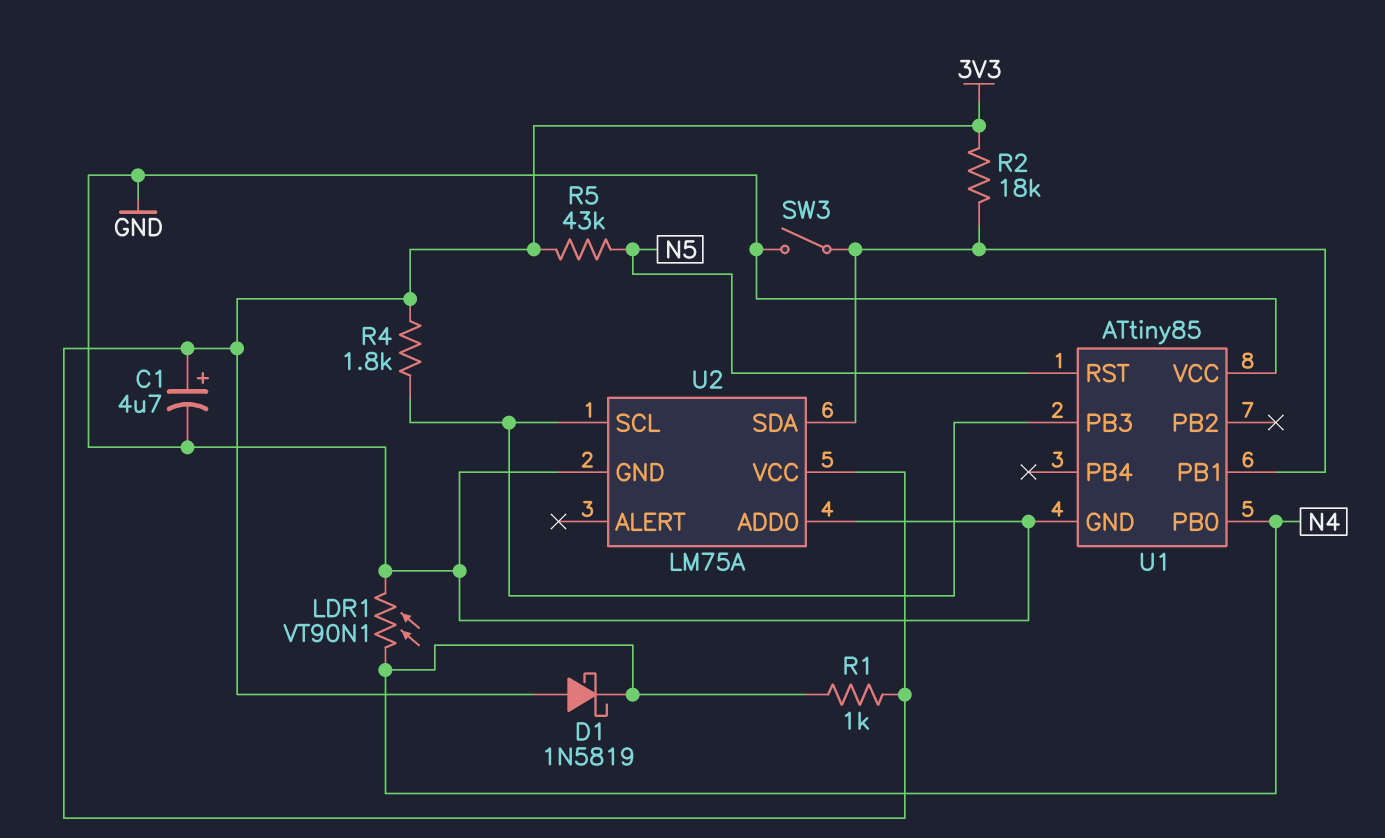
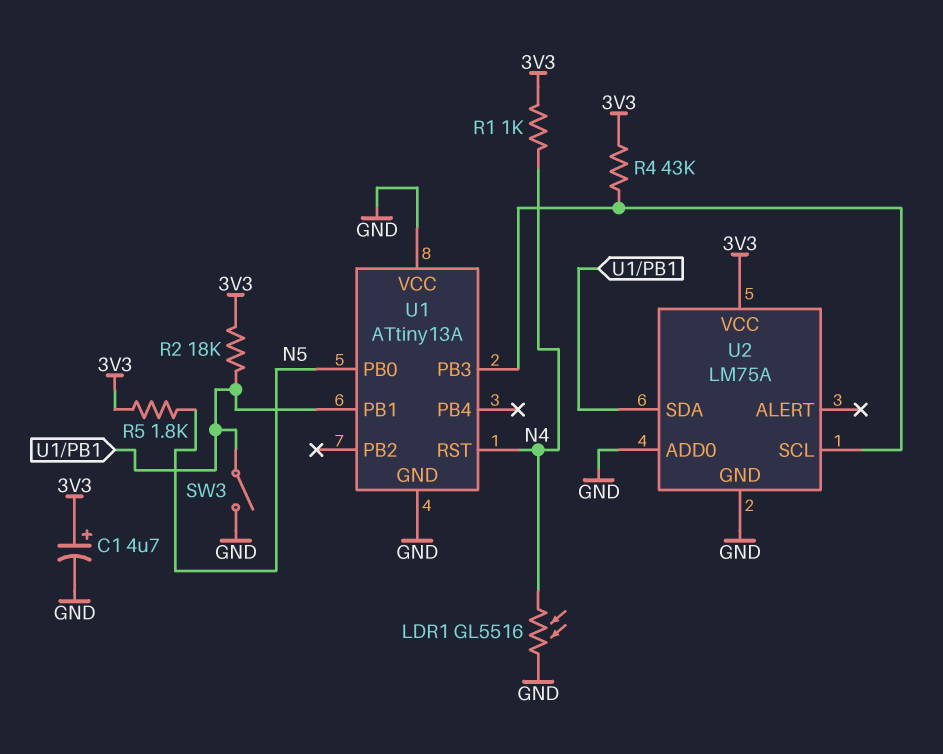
D1: schottky 1N5819 (A 3V3, K N4) -> none
LDR1: VT90N1 (GND, N4) -> GL5516 (GND, N4)
R4: 1.8k (3V3, U1/PB3) -> 43k (3V3, U1/PB3)
R5: 43k (3V3, N5) -> 1.8k (3V3, N5)
U1: ATtiny85 -> ATtiny13A
U1 pin PB0: N4 -> N5
U1 pin RST: N5 -> N4

